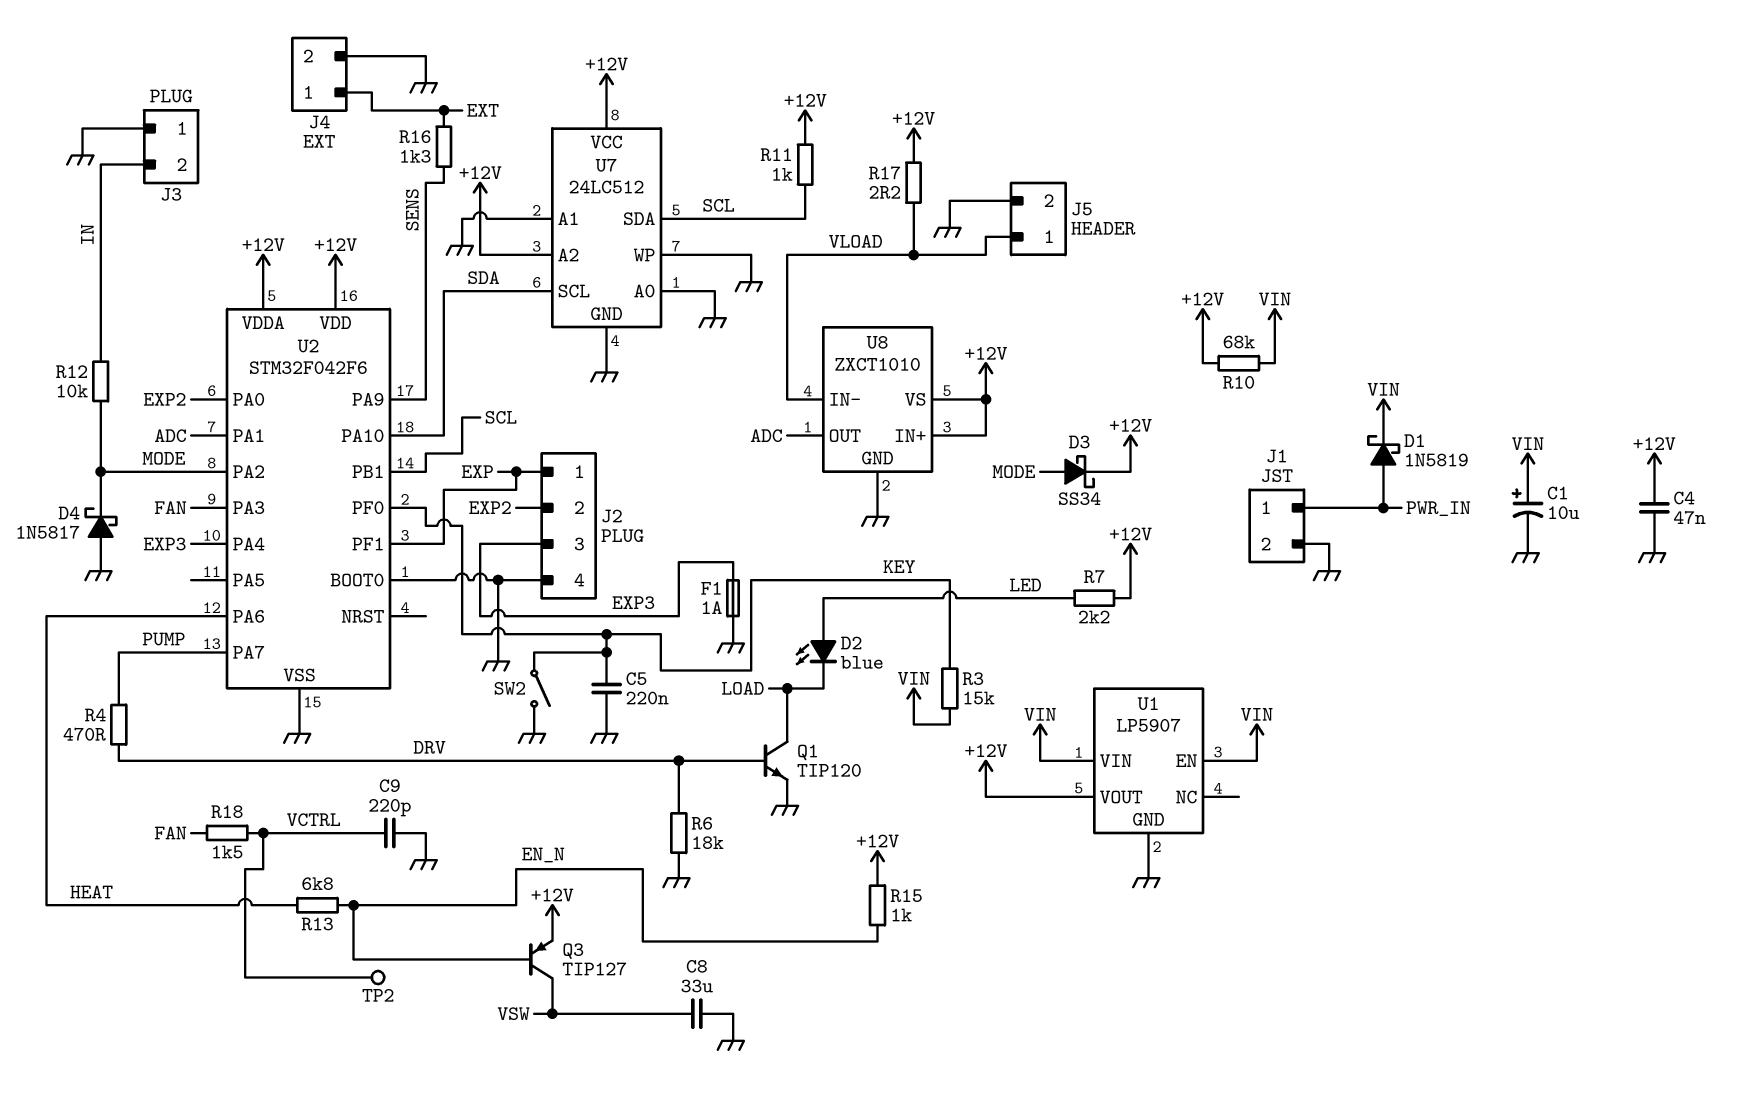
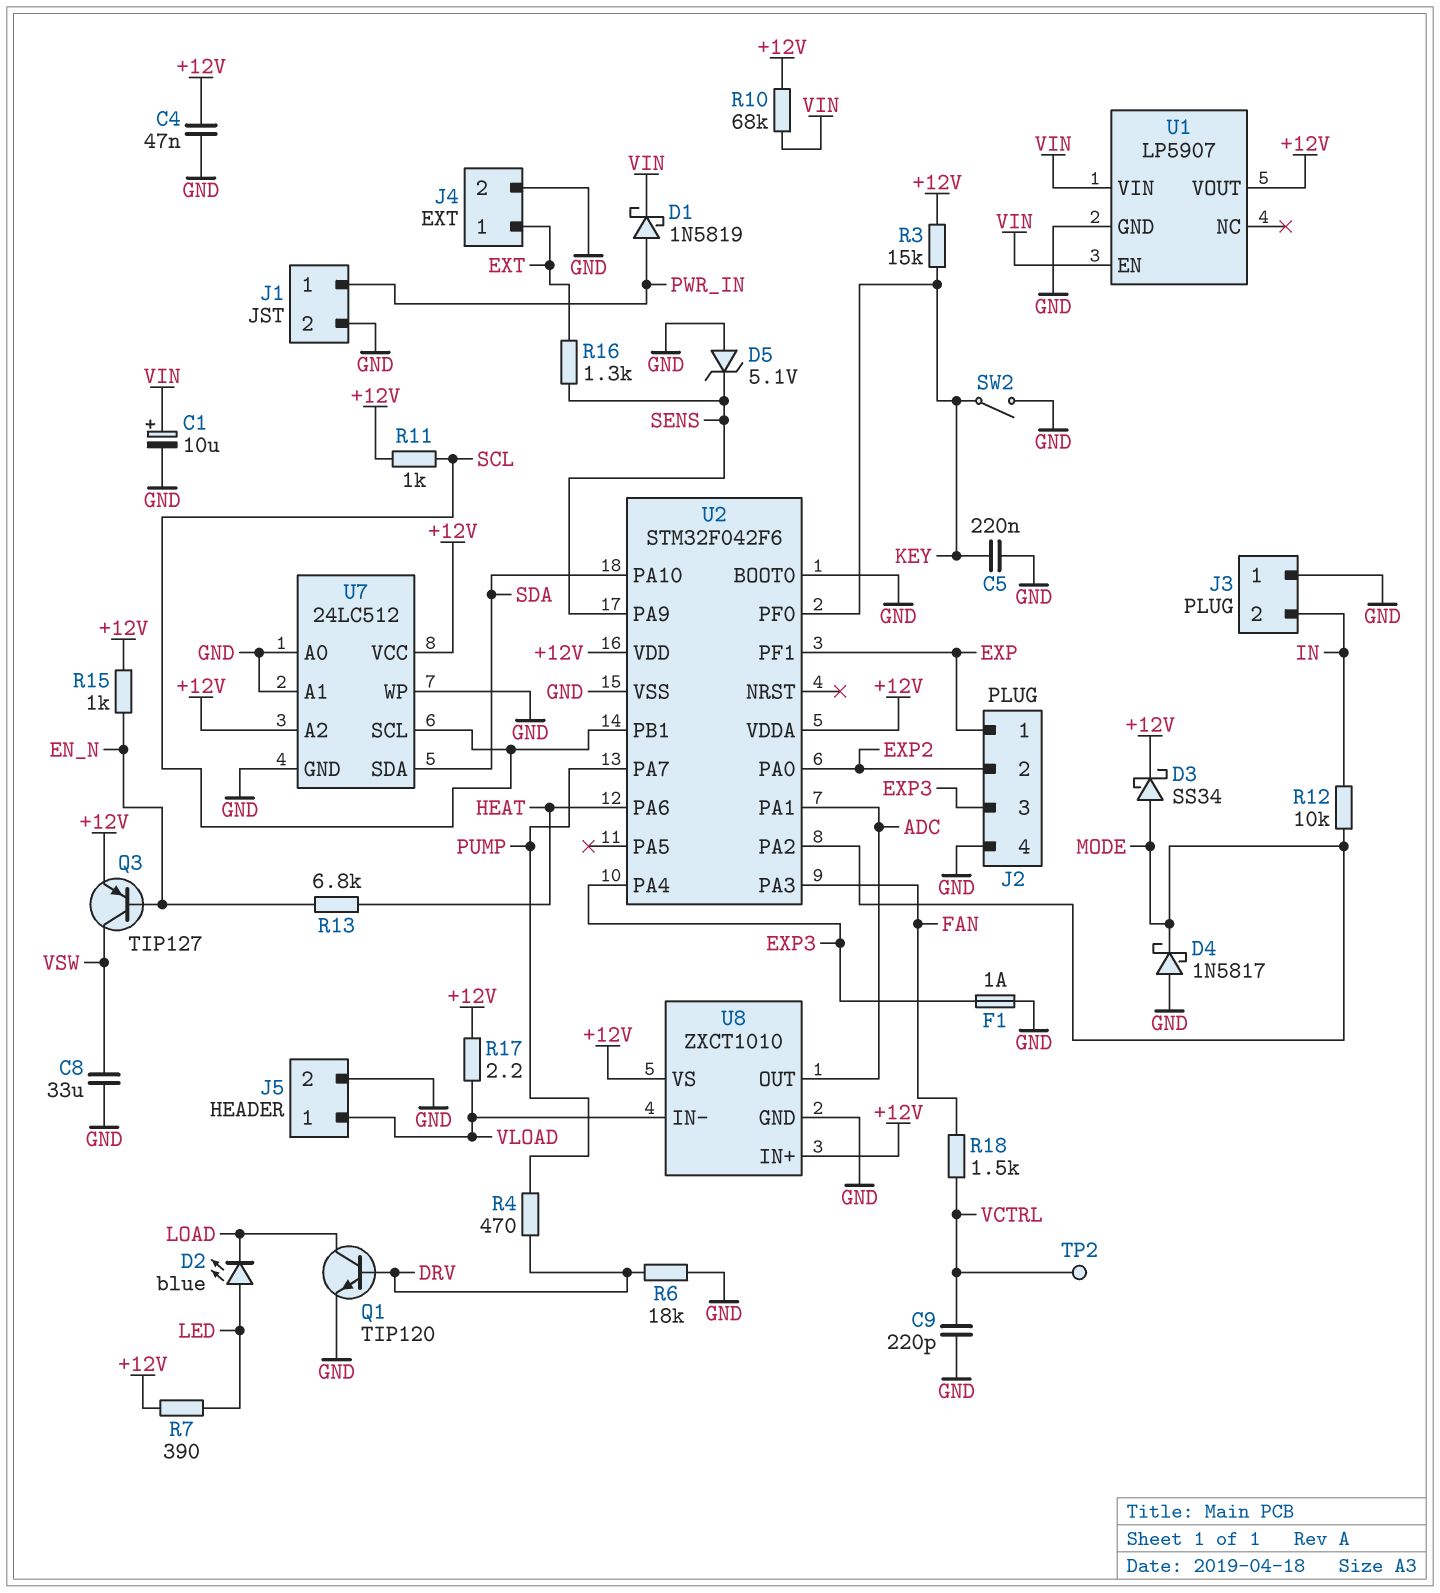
D5: none -> zener 5.1V (A GND, K SENS)
R3: 15k (KEY, VIN) -> 15k (+12V, KEY)
R7: 2.2k (+12V, LED) -> 390 (+12V, LED)
U7 pin SCL: SDA -> SCL
U7 pin SDA: SCL -> SDA

